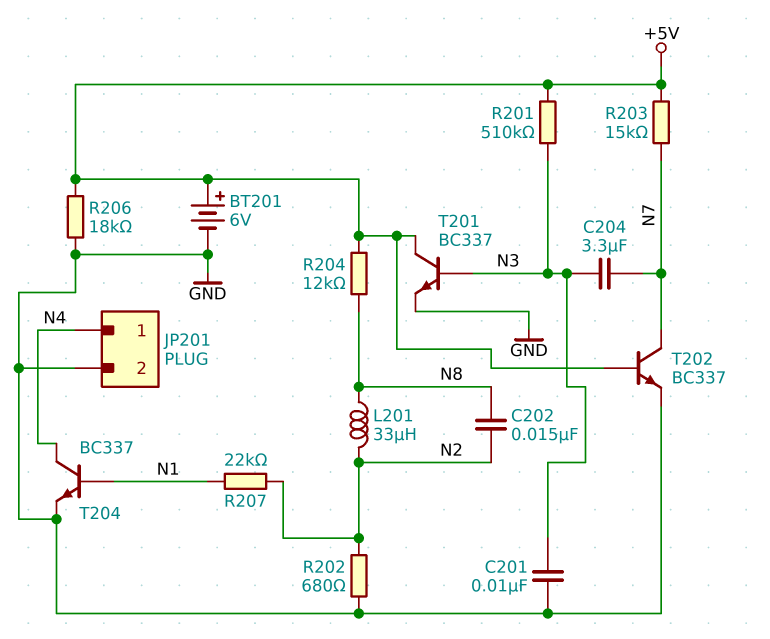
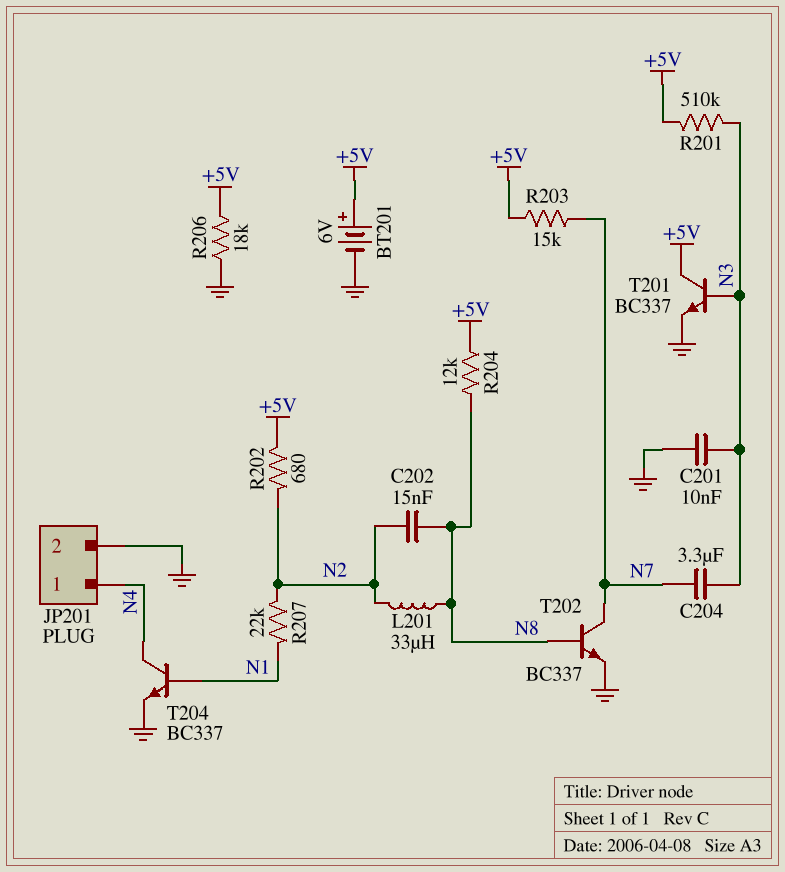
R202: 680 (GND, N2) -> 680 (+5V, N2)
T202: NPN BC337 (B +5V, C N7, E GND) -> NPN BC337 (B N8, C N7, E GND)

